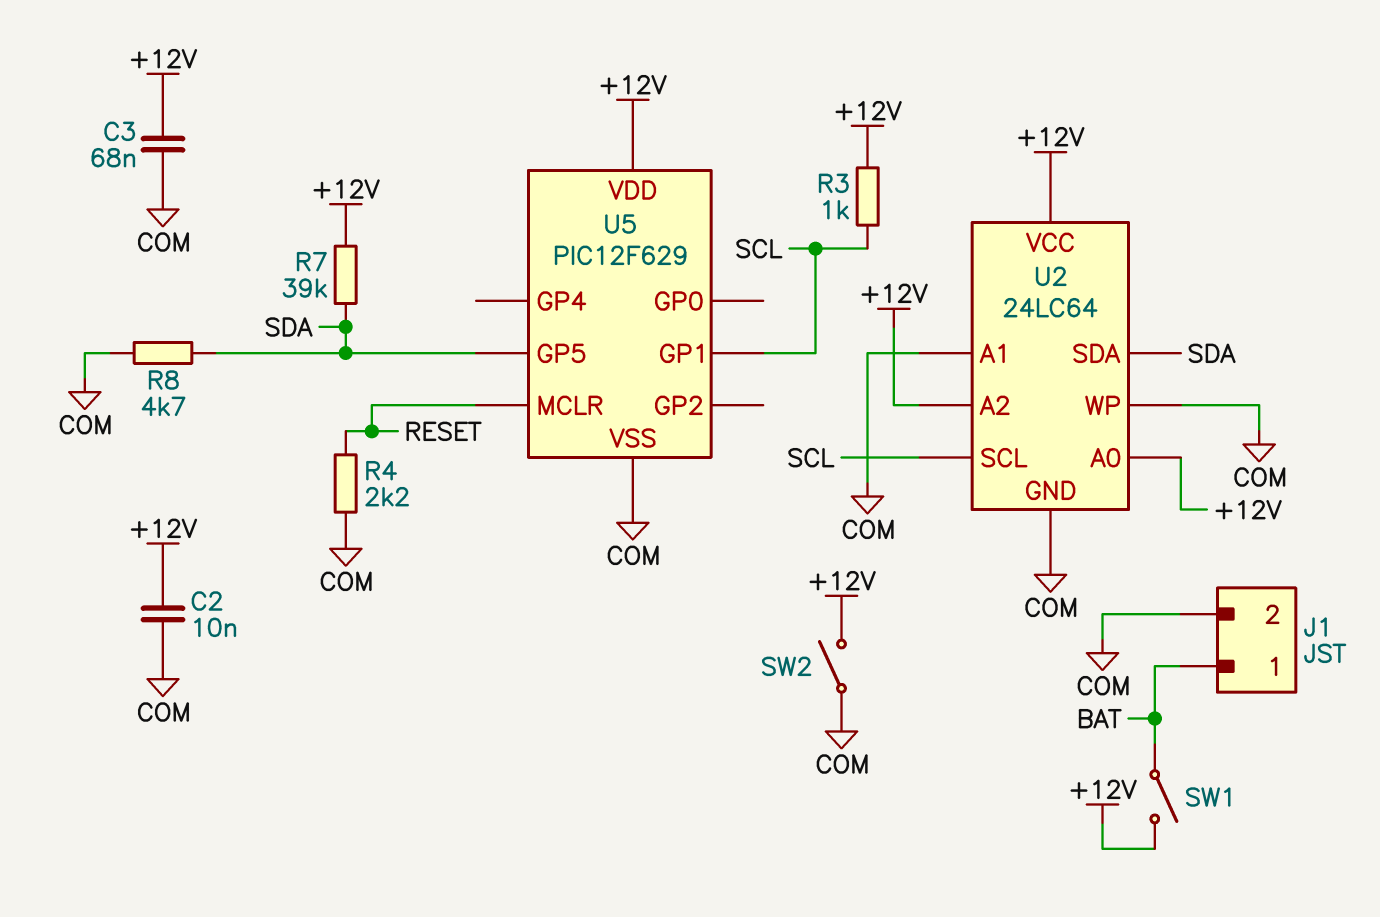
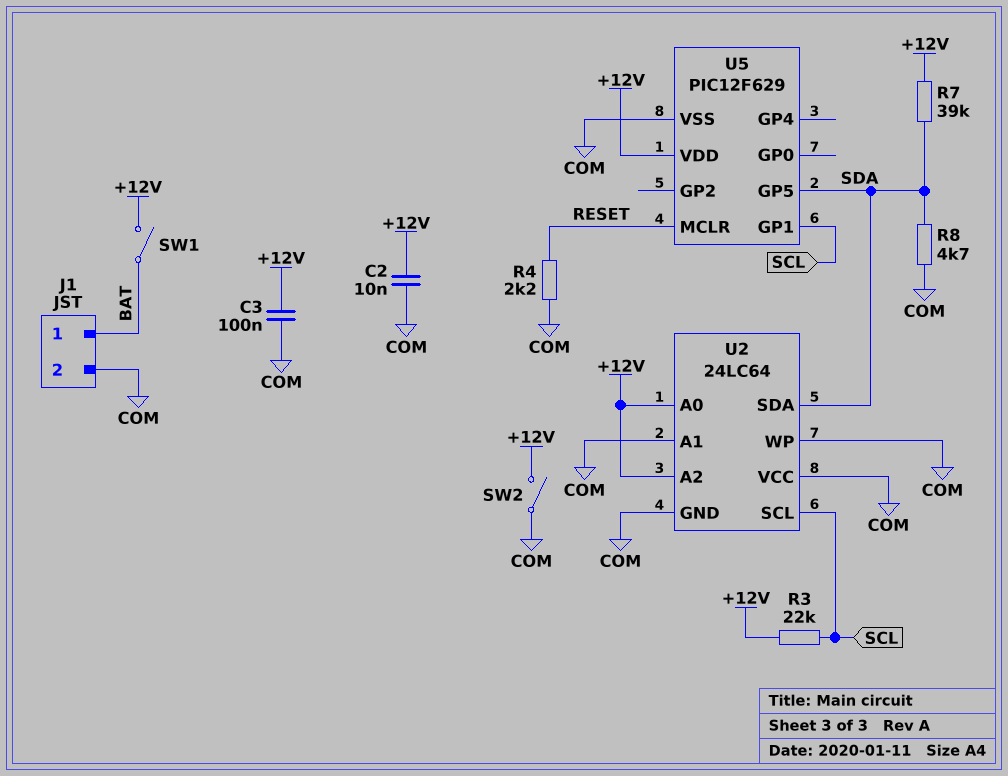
C3: 68nF (+12V, COM) -> 100nF (+12V, COM)
R3: 1k (+12V, SCL) -> 22k (+12V, SCL)
U2 pin VCC: +12V -> COM

